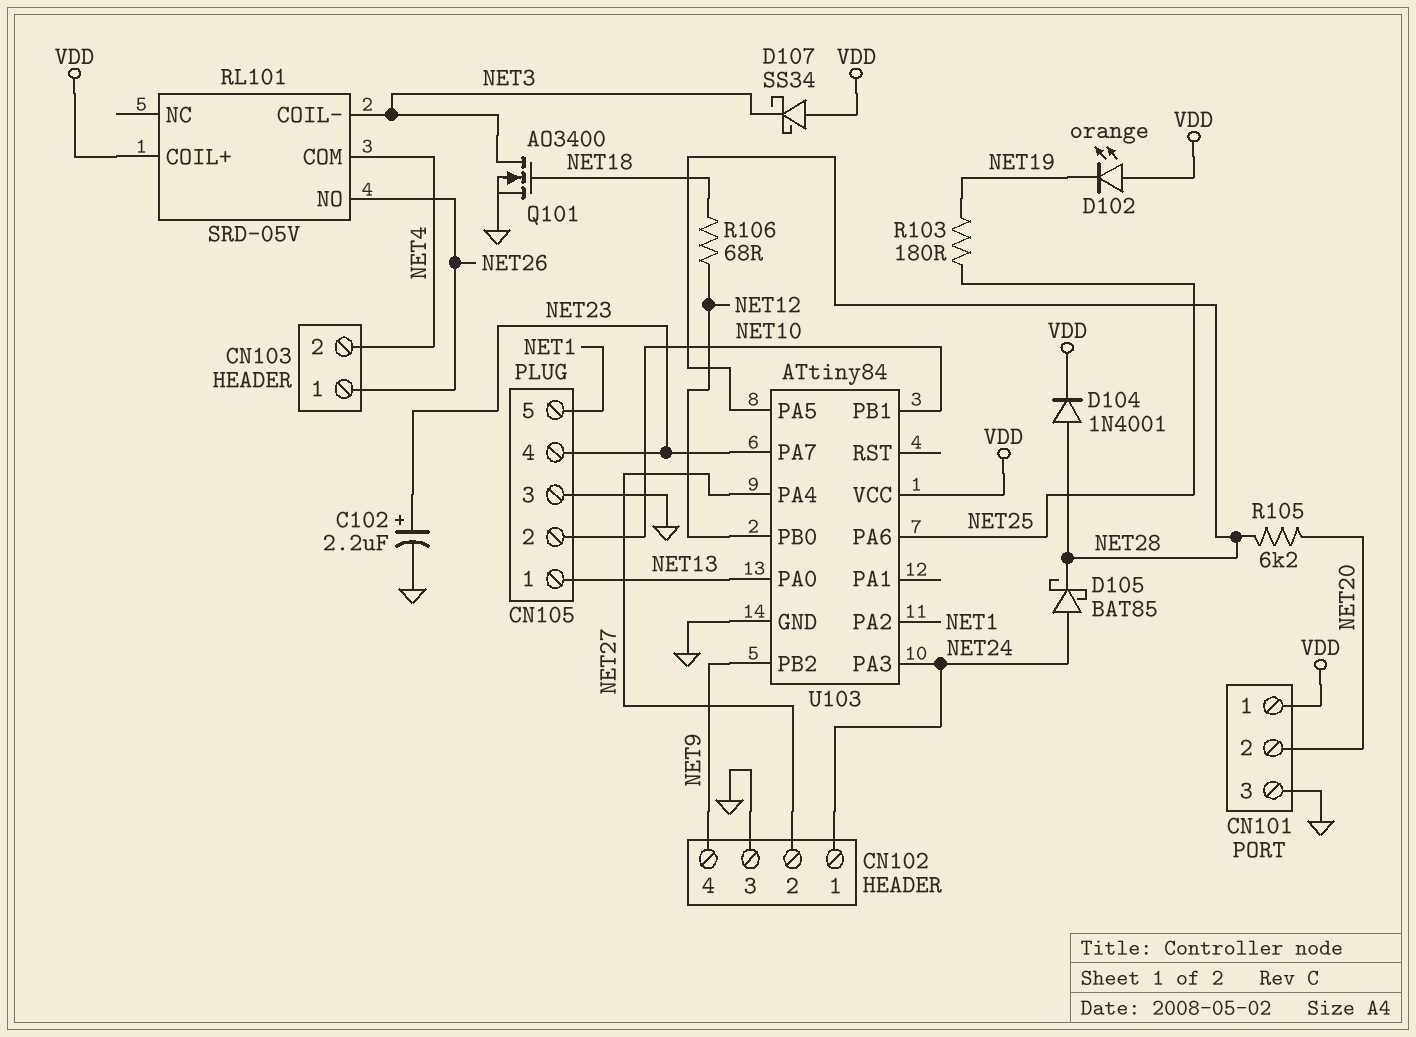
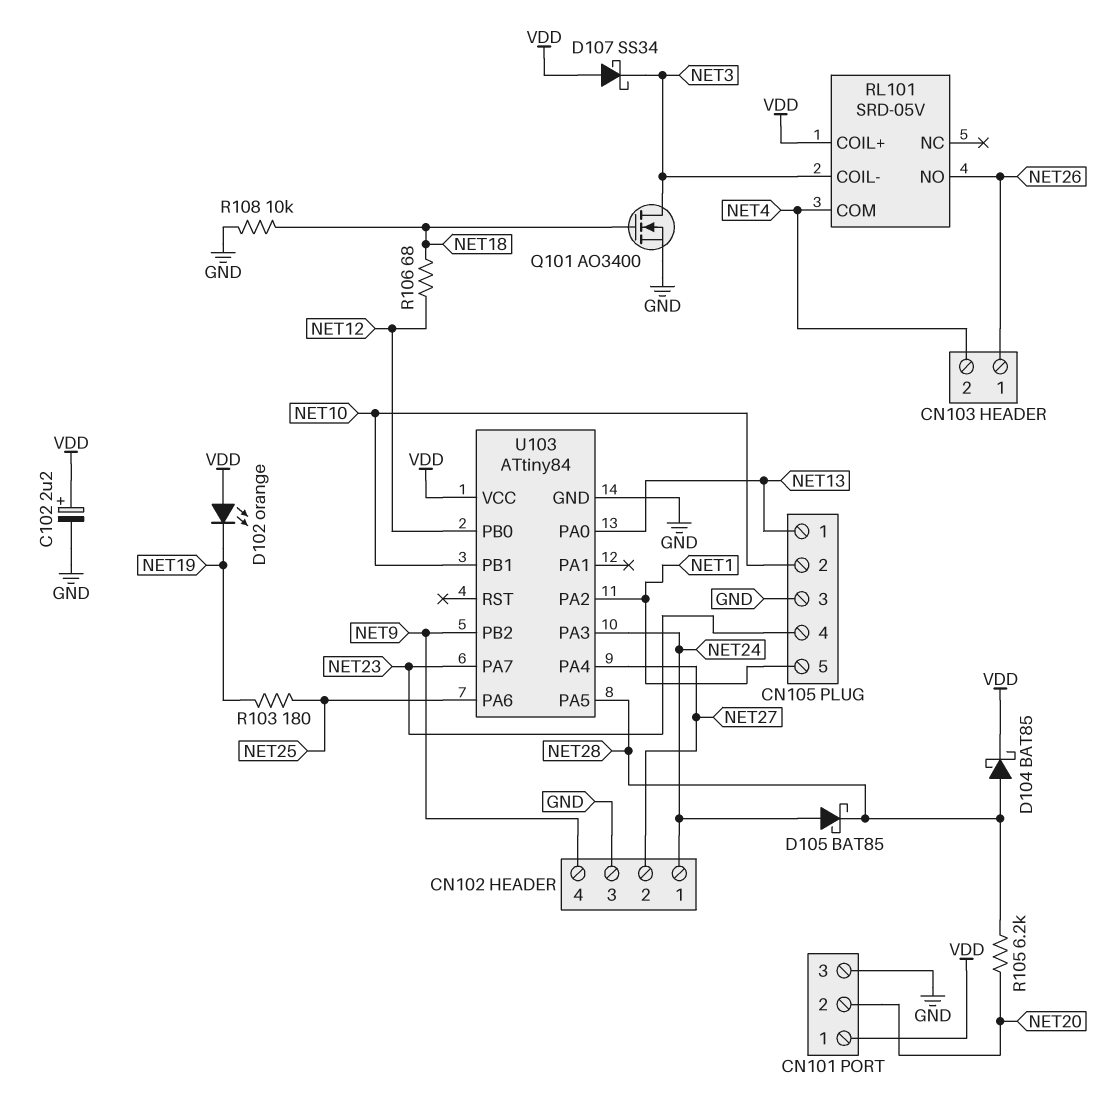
C102: 2.2uF (plus NET23, minus GND) -> 2.2uF (plus VDD, minus GND)
D104: diode 1N4001 (A NET28, K VDD) -> schottky BAT85 (A NET28, K VDD)
R108: none -> 10k (GND, NET18)

